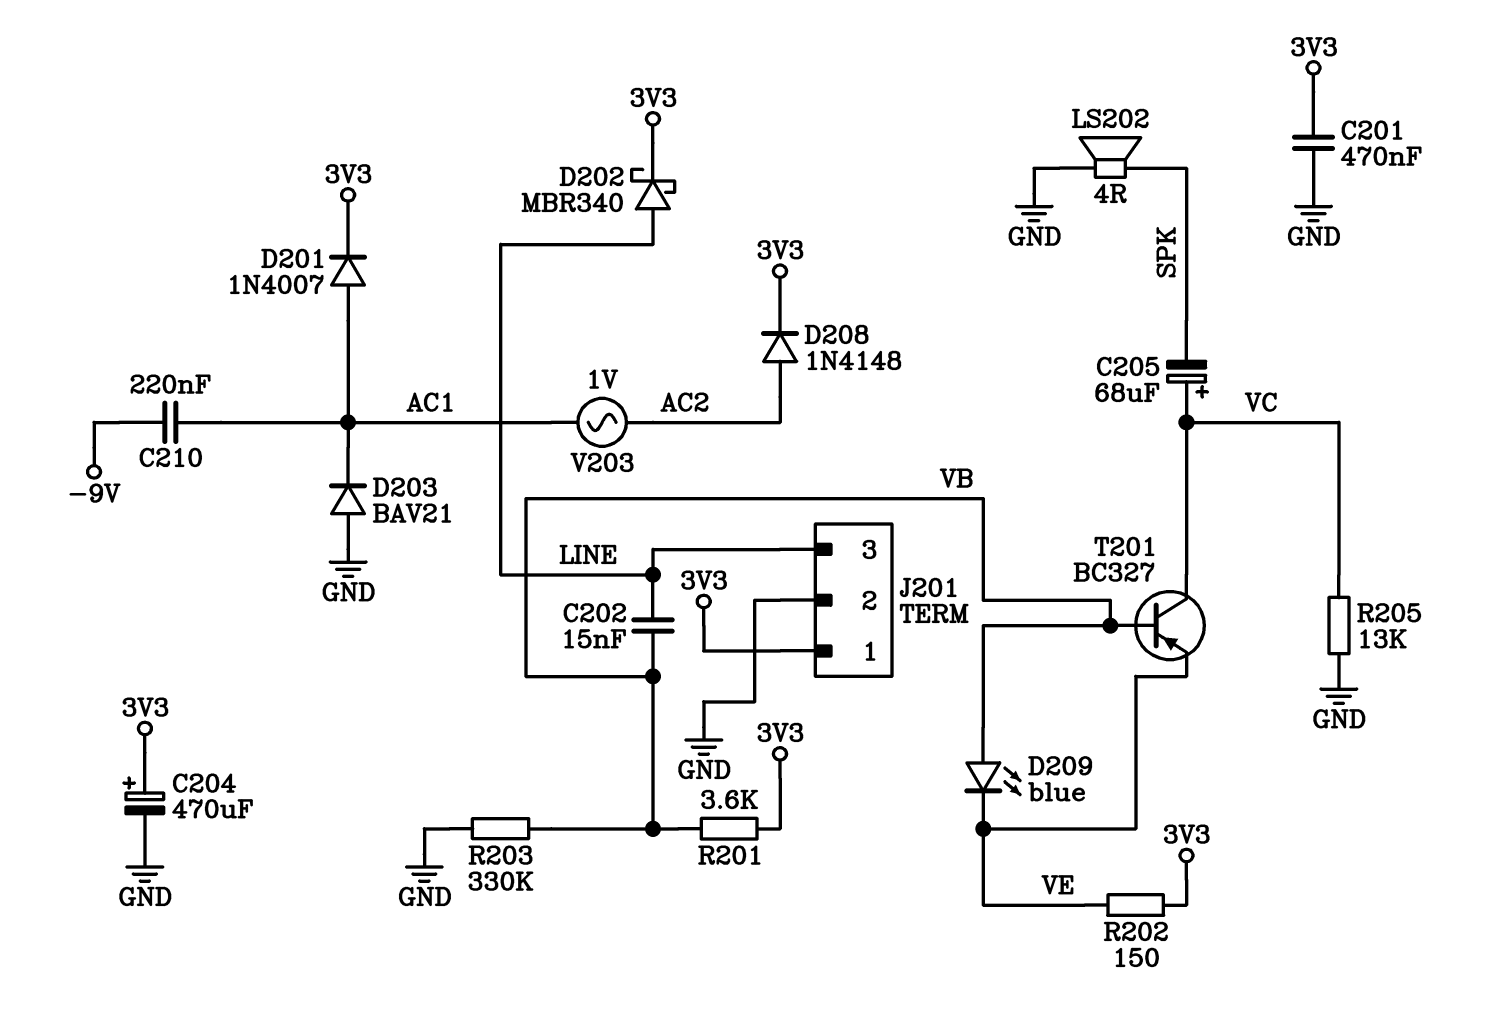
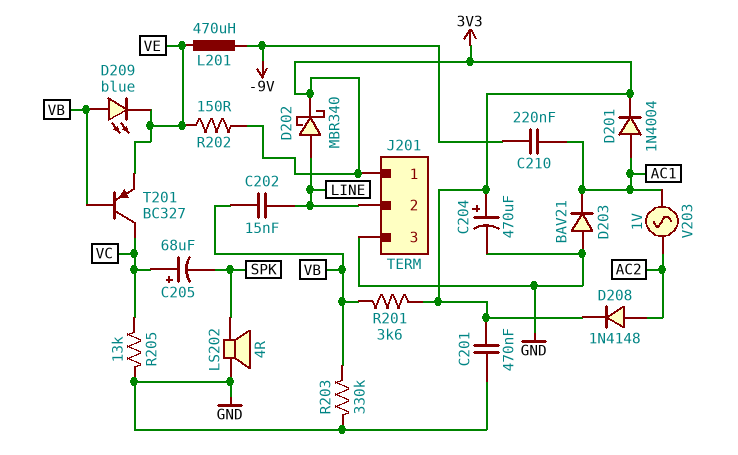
D201: diode 1N4007 (A AC1, K 3V3) -> diode 1N4004 (A AC1, K 3V3)
J201 pin 2: GND -> LINE
J201 pin 3: LINE -> GND
L201: none -> 470uH (-9V, VE)

